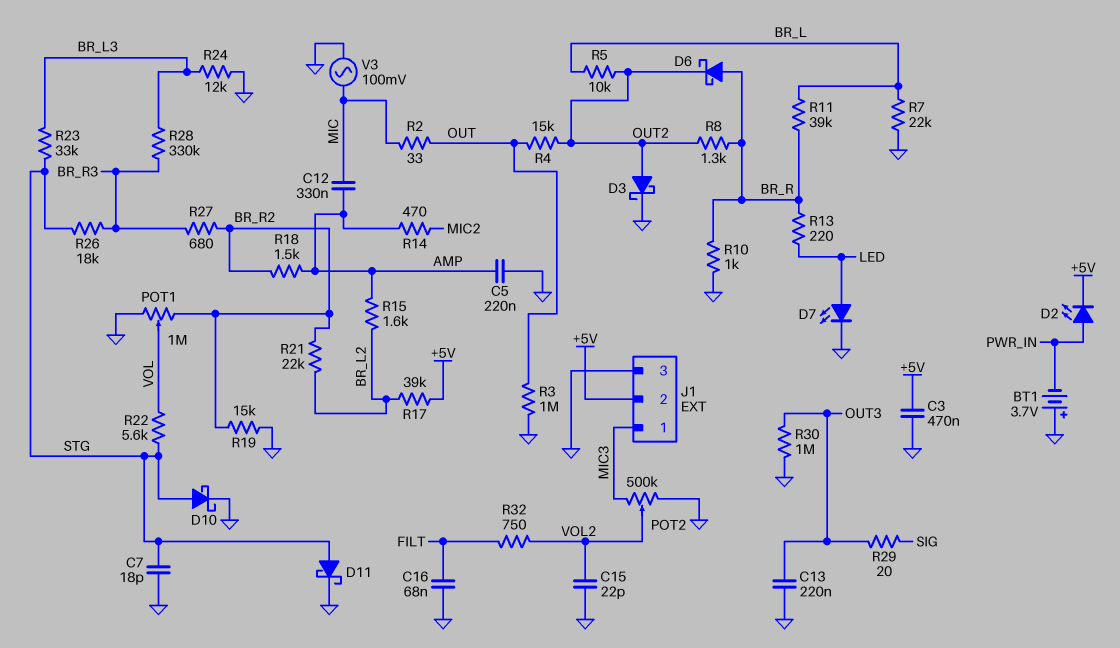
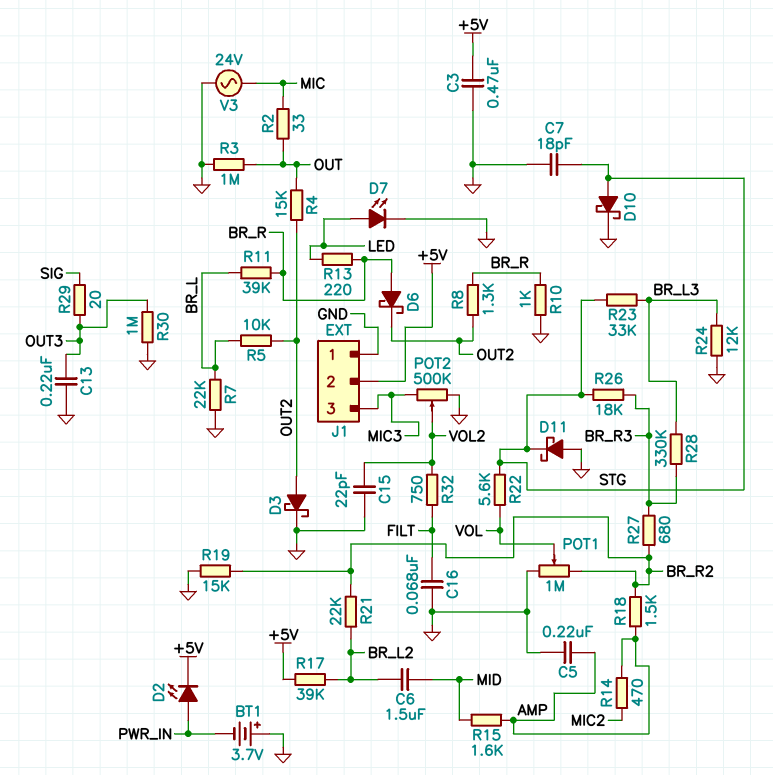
C6: none -> 1.5uF (BR_L2, MID)
C12: 330nF (AMP, MIC) -> none
D11: schottky (A STG, K GND) -> schottky (A GND, K STG)
J1 pin 1: MIC3 -> GND
J1 pin 3: GND -> MIC3
R15: 1.6k (AMP, BR_L2) -> 1.6k (AMP, MID)
V3: AC 100mV (GND, MIC) -> AC 24V (GND, MIC)

